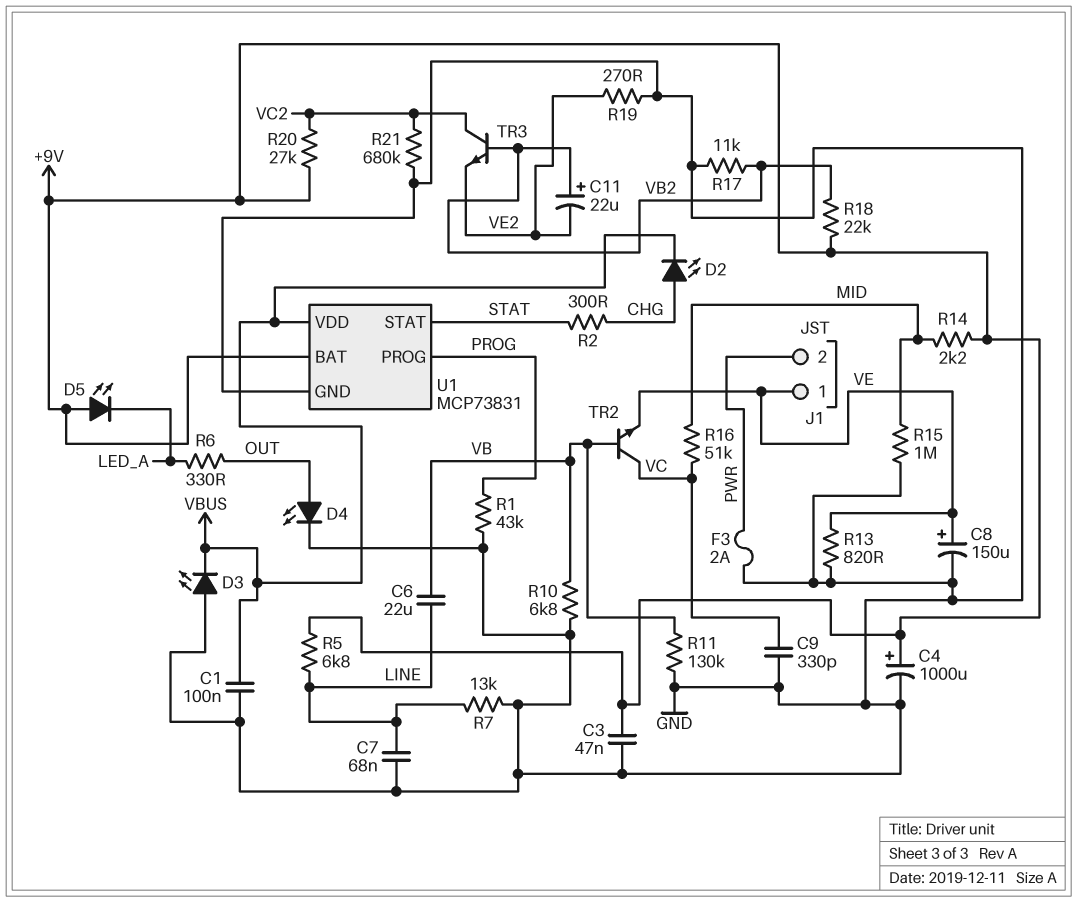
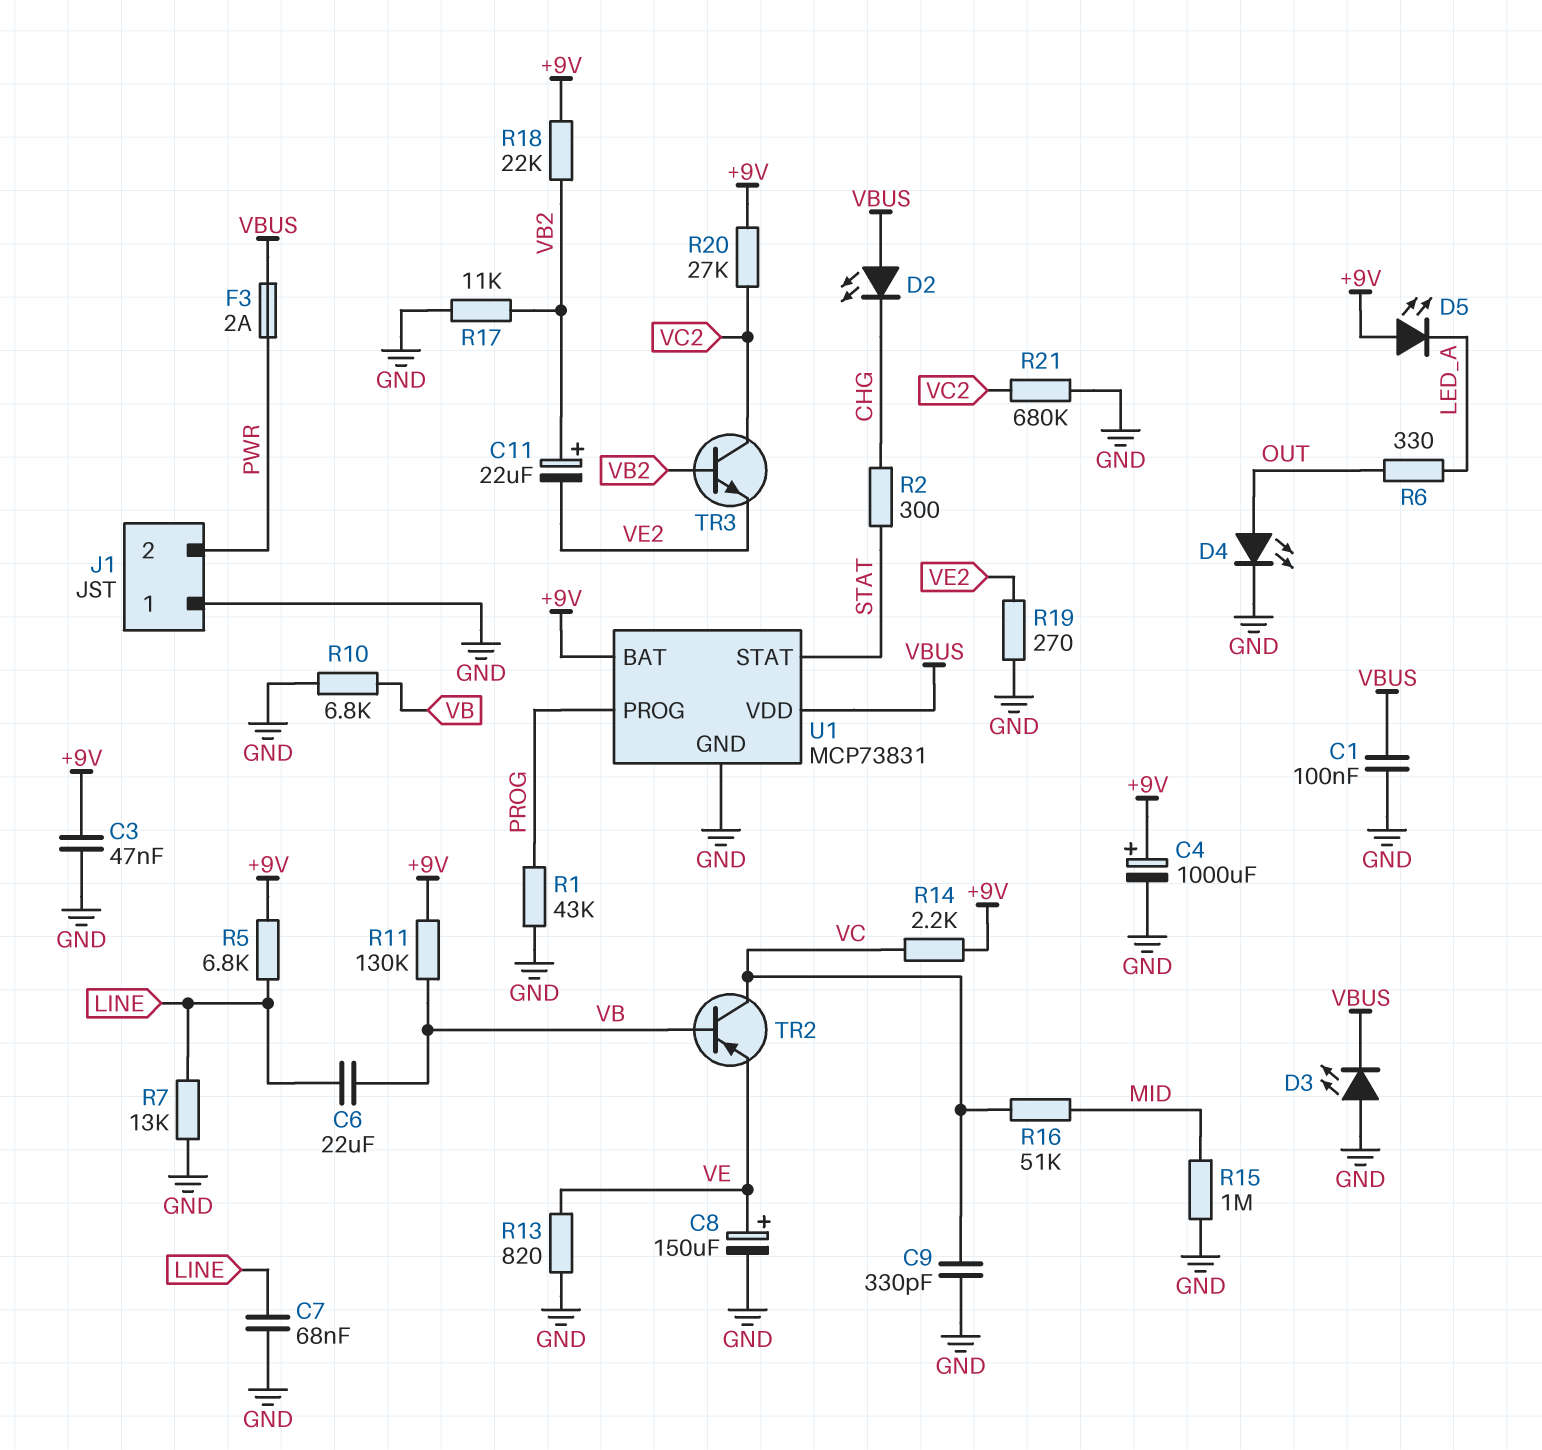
D2: LED (A CHG, K VBUS) -> LED (A VBUS, K CHG)
F3: 2A (GND, PWR) -> 2A (PWR, VBUS)
J1 pin 1: VE -> GND
R11: 130k (GND, VB) -> 130k (+9V, VB)
R14: 2.2k (+9V, MID) -> 2.2k (+9V, VC)
TR2: NPN (B VB, C VC, E VE) -> PNP (B VB, C VC, E VE)

